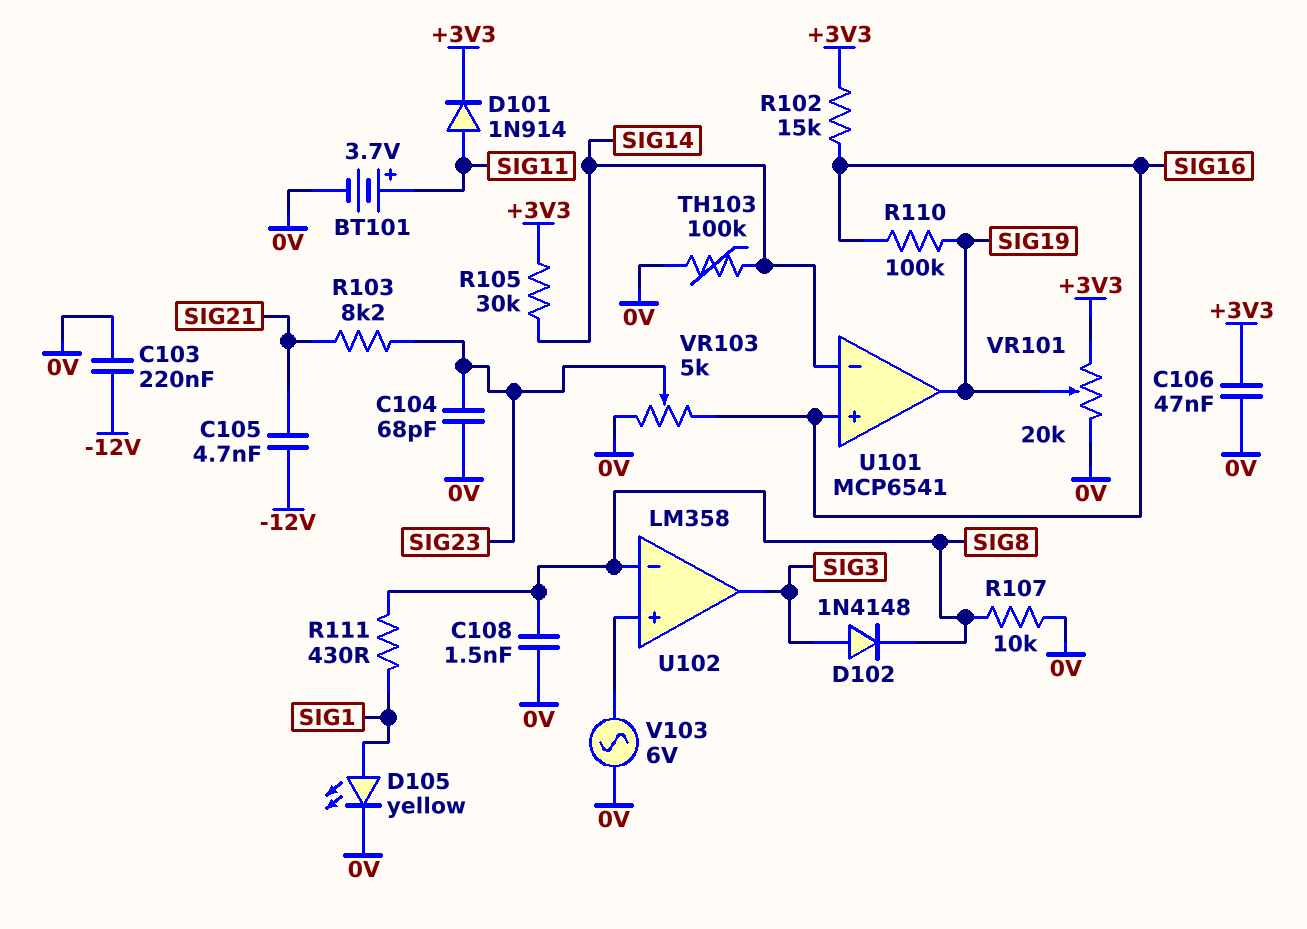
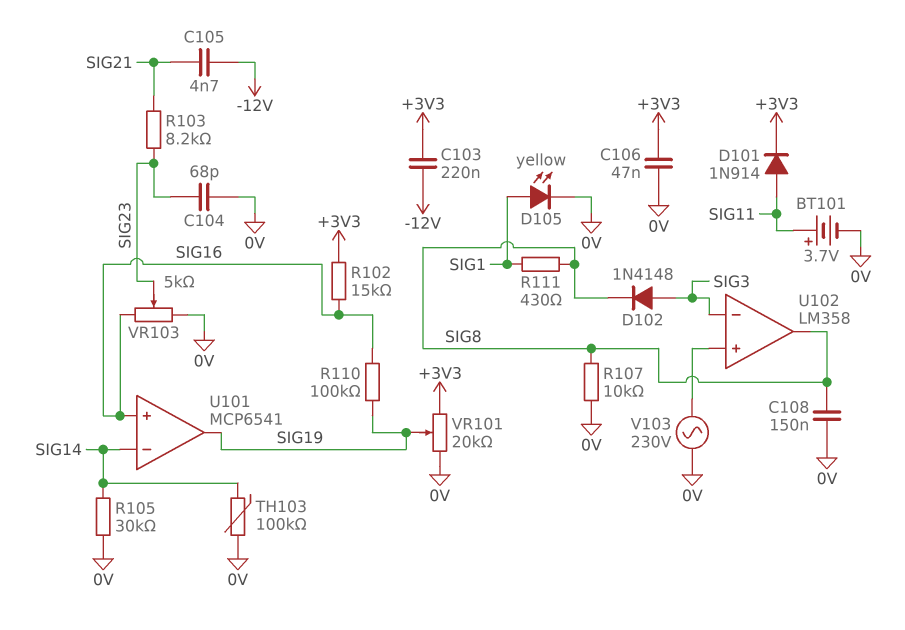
C103: 220nF (-12V, 0V) -> 220nF (+3V3, -12V)
C108: 1.5nF (0V, SIG8) -> 150nF (0V, SIG8)
R105: 30k (+3V3, SIG14) -> 30k (0V, SIG14)
U102 pin in-: SIG8 -> SIG3
U102 pin out: SIG3 -> SIG8
V103: AC 6V (0V, U102/in+) -> AC 230V (0V, U102/in+)

